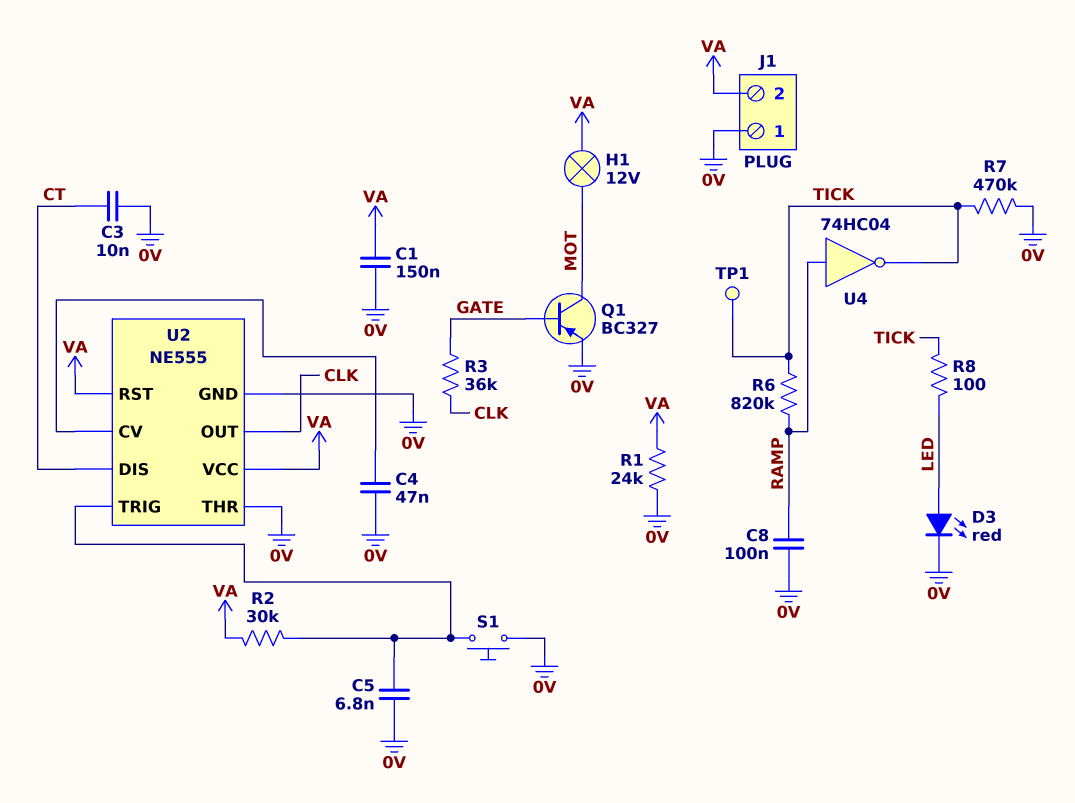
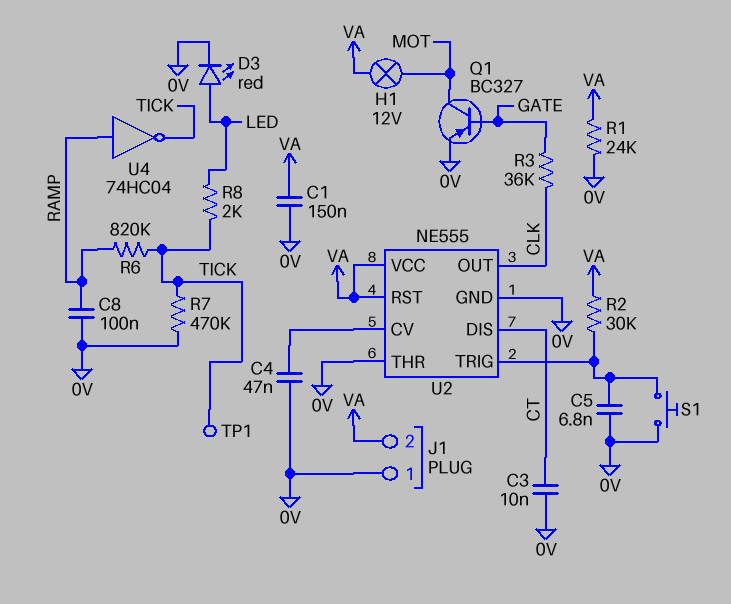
R8: 100 (LED, TICK) -> 2k (LED, TICK)

